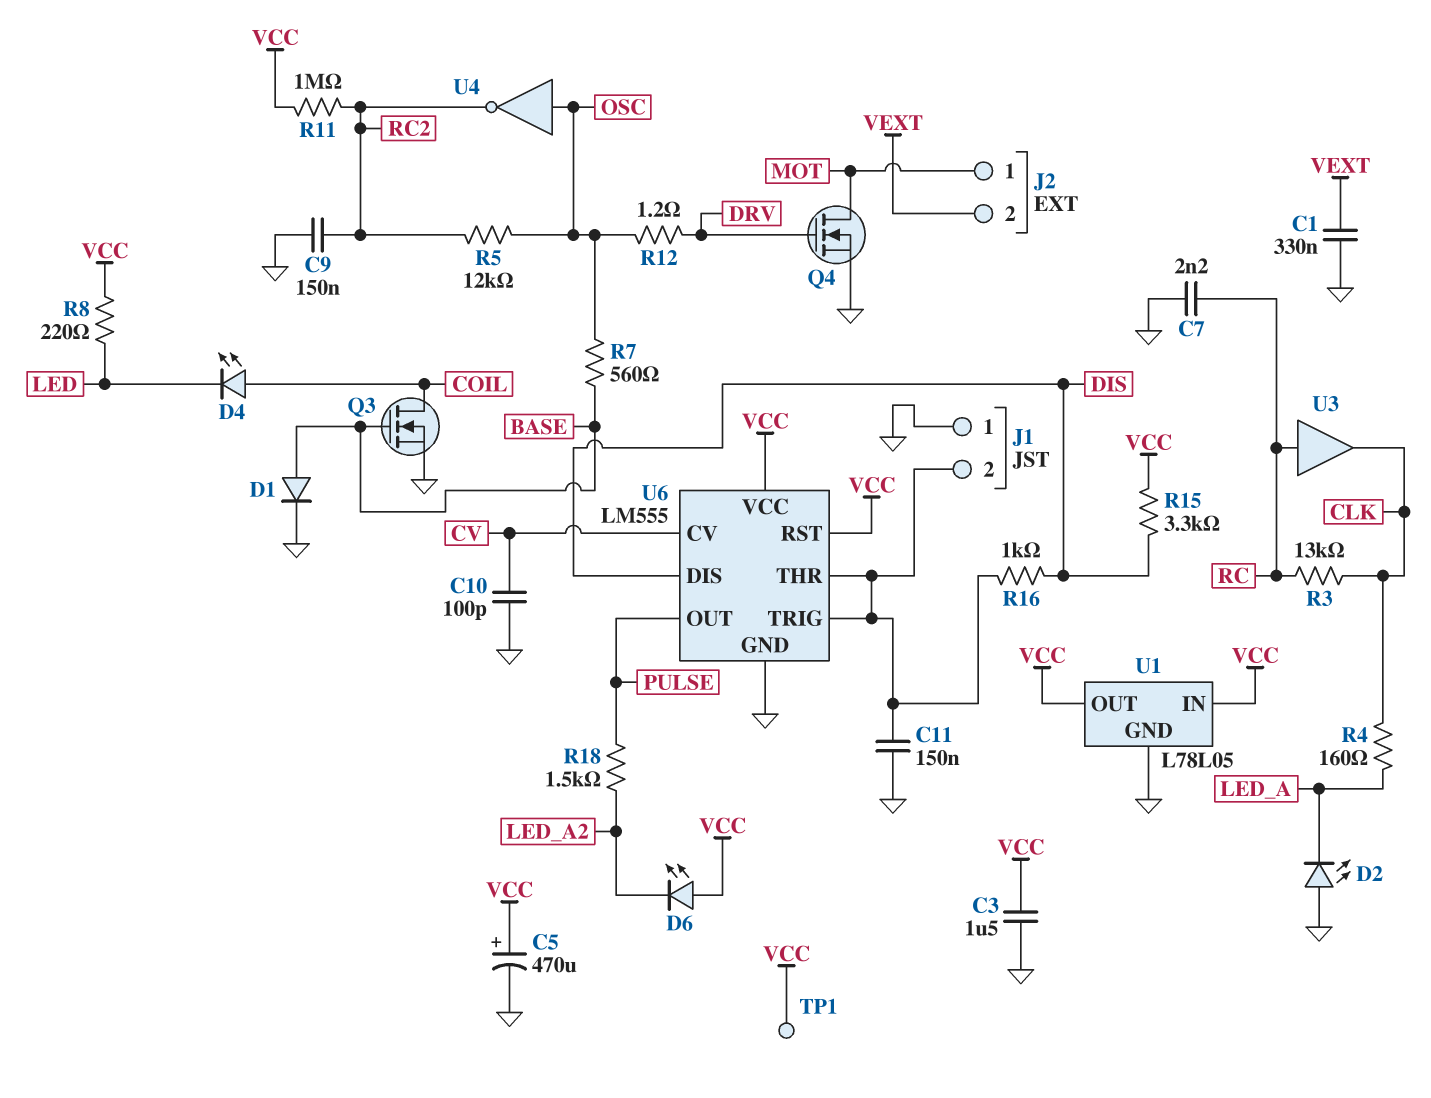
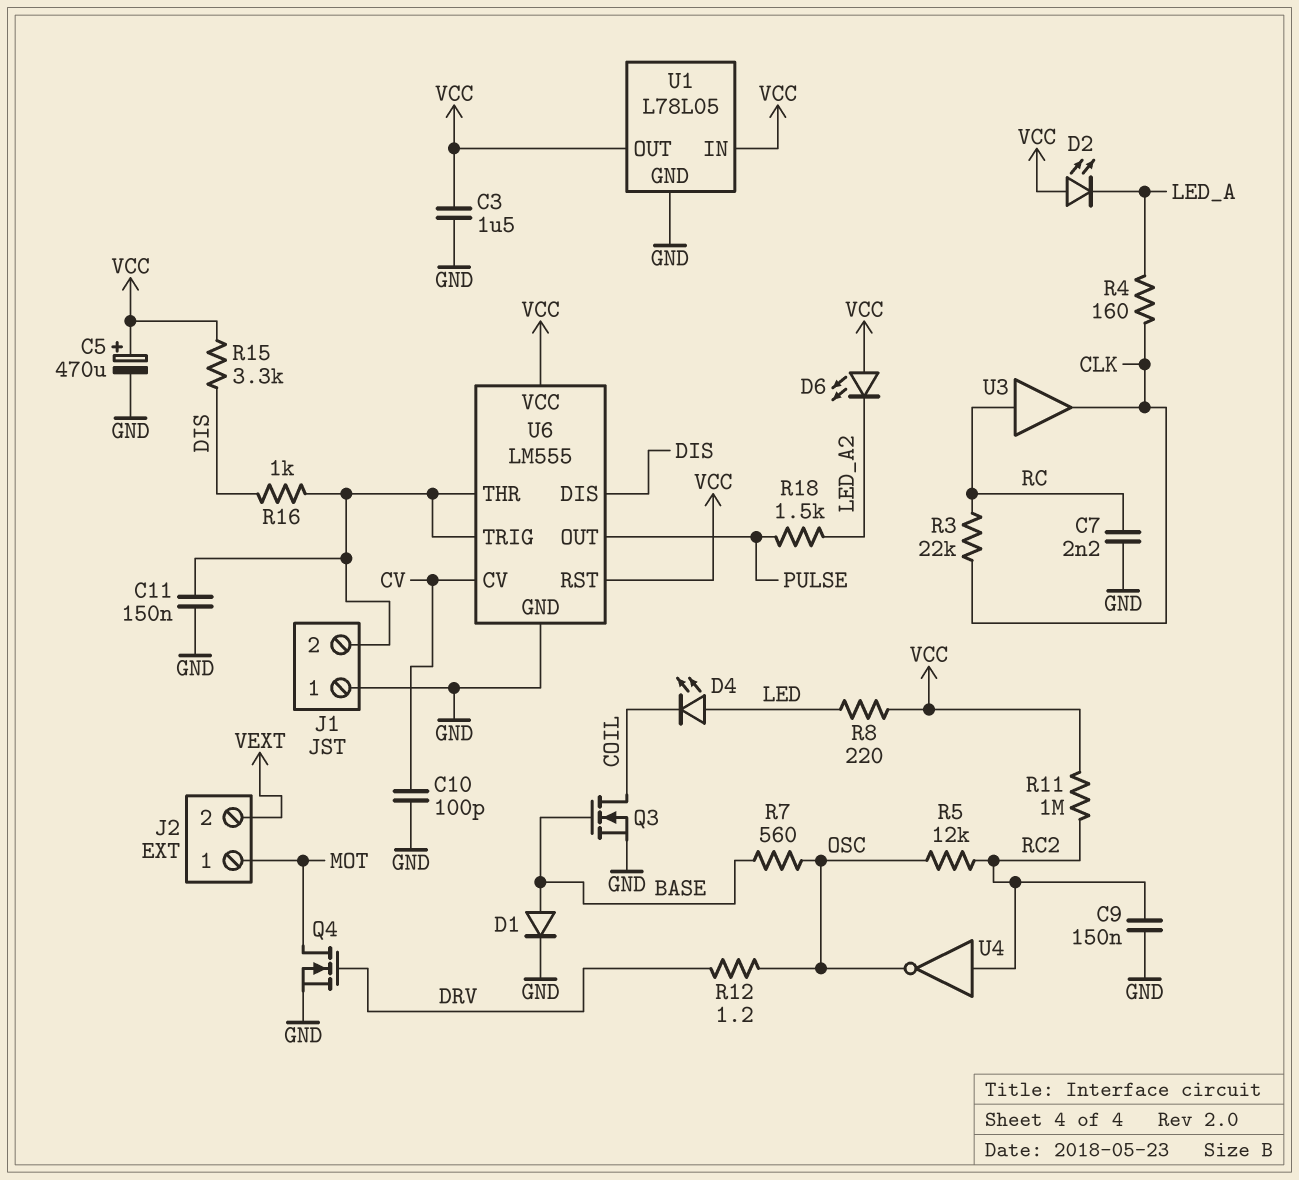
C1: 330nF (GND, VEXT) -> none
D2: LED (A GND, K LED_A) -> LED (A VCC, K LED_A)
D4: LED (A COIL, K LED) -> LED (A LED, K COIL)
R3: 13k (CLK, RC) -> 22k (CLK, RC)
TP1: test point (VCC) -> none
U4: NOT (in OSC, out RC2) -> NOT (in RC2, out OSC)

